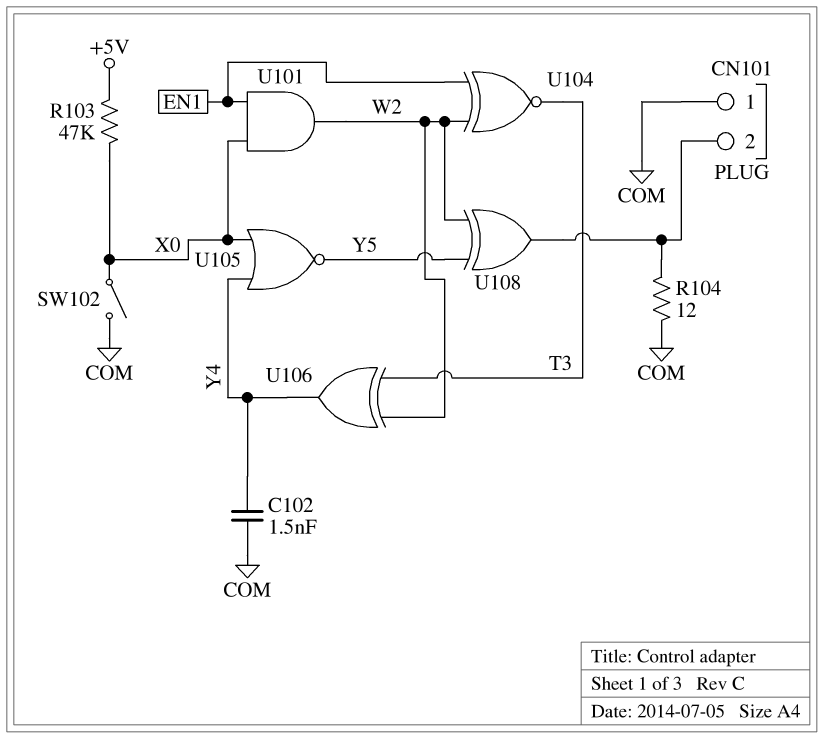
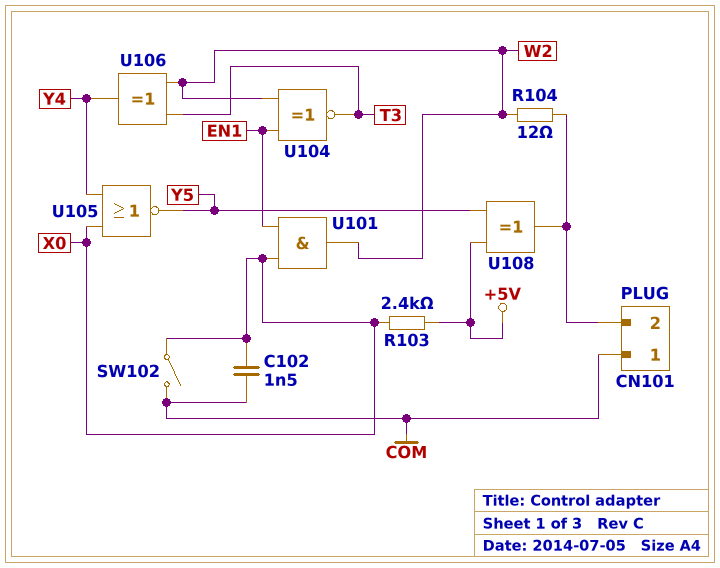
C102: 1.5nF (COM, Y4) -> 1.5nF (COM, X0)
R103: 47k (+5V, X0) -> 2.4k (+5V, X0)
R104: 12 (CN101/2, COM) -> 12 (CN101/2, W2)
U108: XOR (in W2, in Y5, out CN101/2) -> XOR (in +5V, in Y5, out CN101/2)

